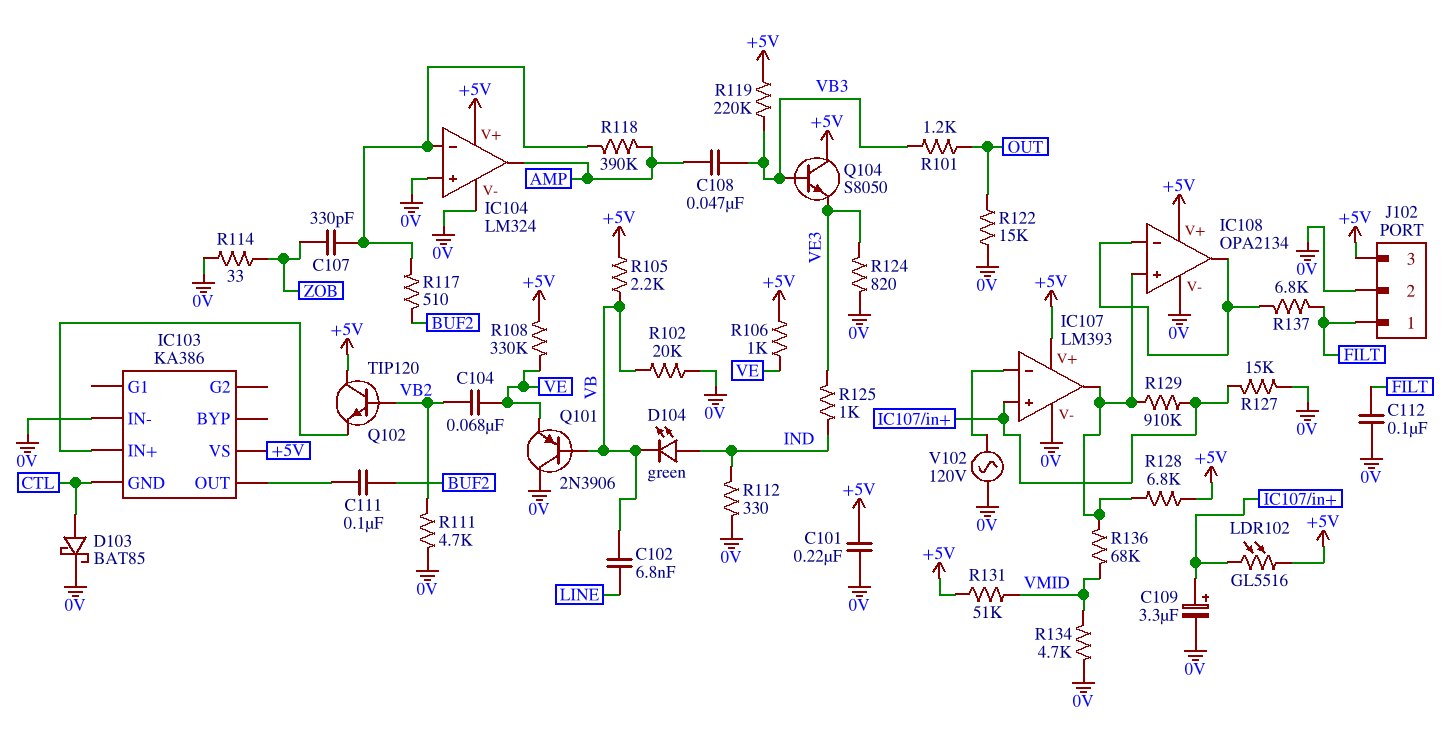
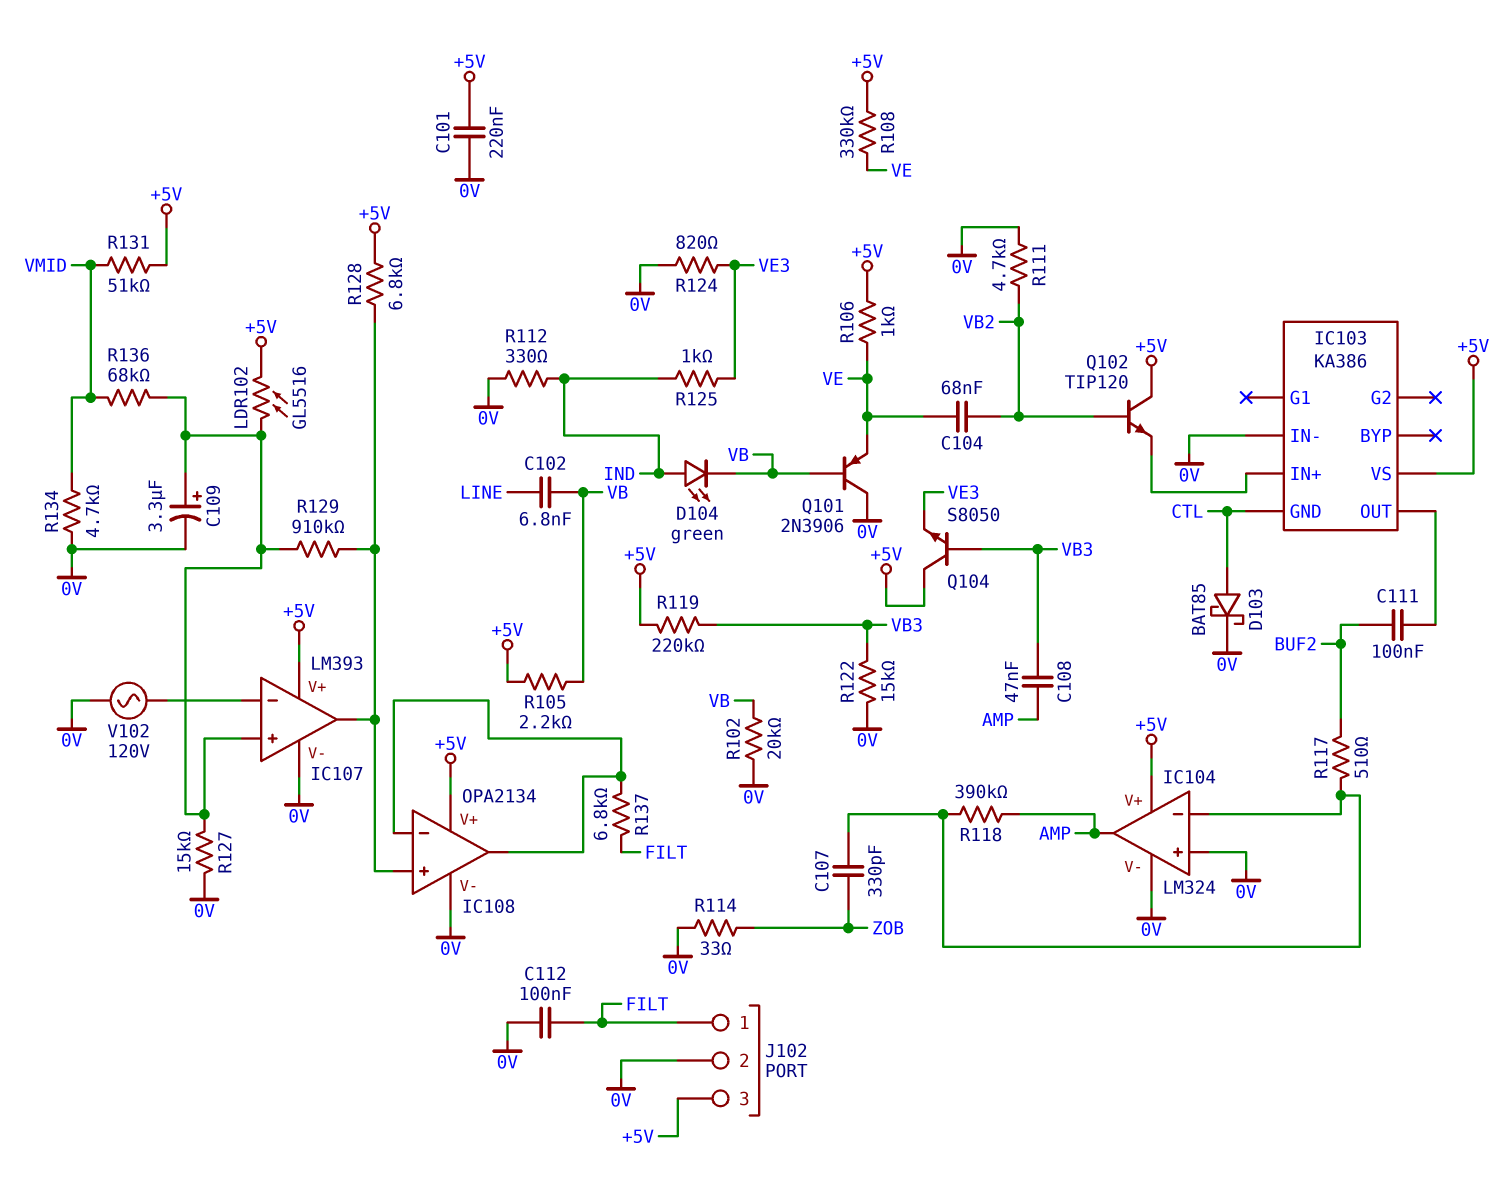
R101: 1.2k (OUT, VB3) -> none
R122: 15k (0V, OUT) -> 15k (0V, VB3)
R136: 68k (IC107/out, VMID) -> 68k (IC107/in+, VMID)

